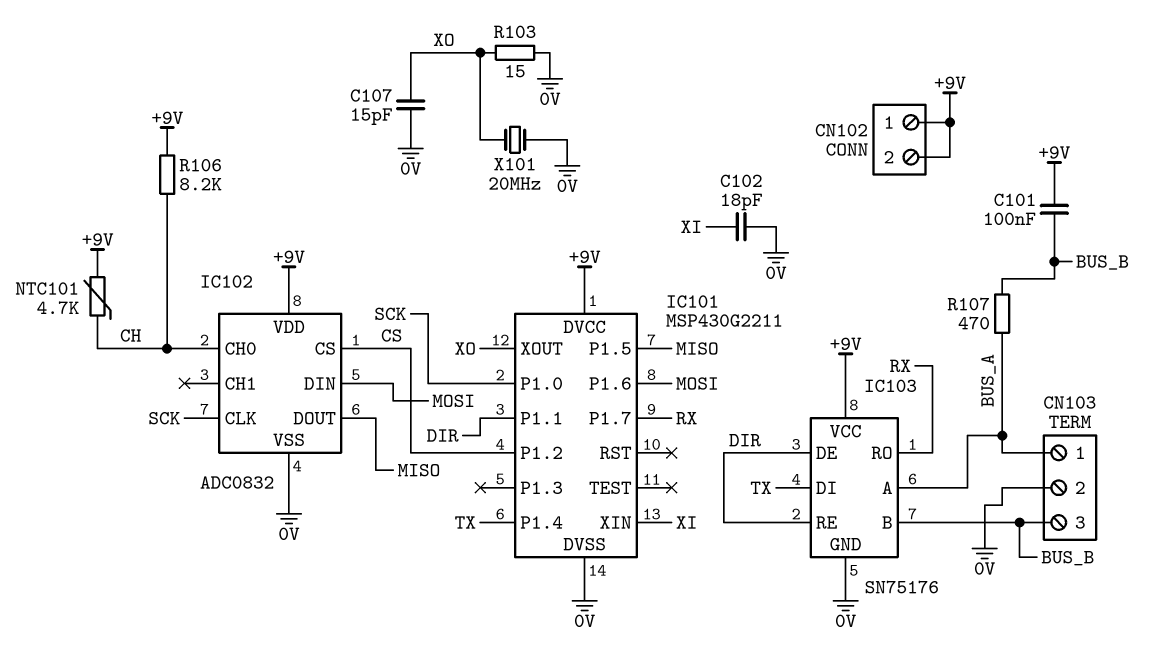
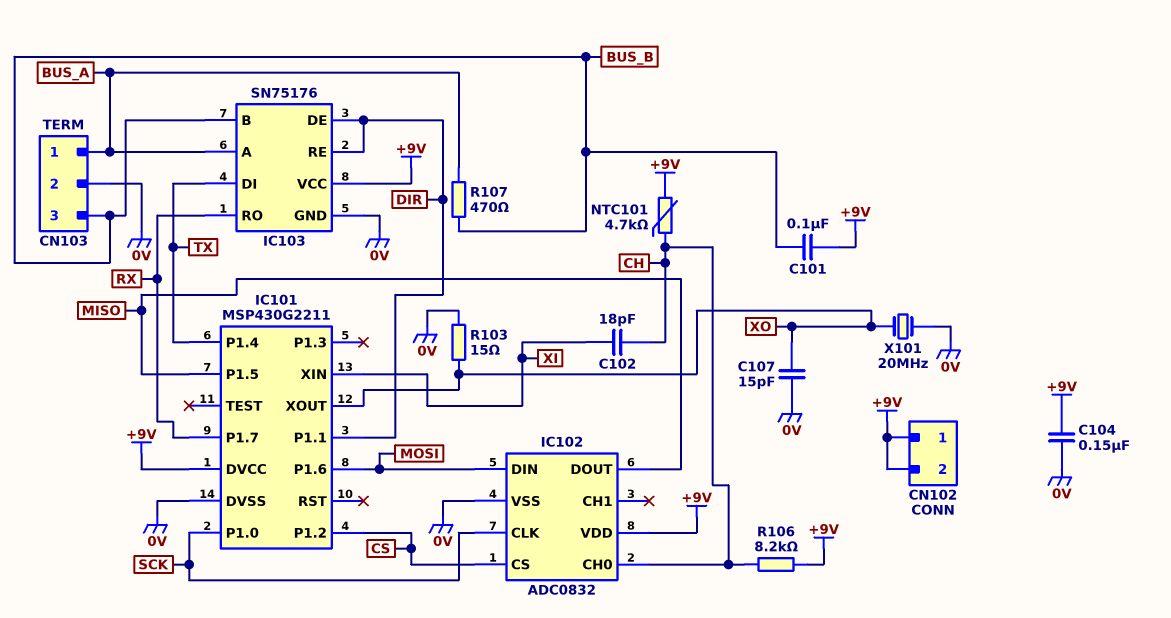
C102: 18pF (0V, XI) -> 18pF (CH, XI)
C104: none -> 150nF (+9V, 0V)

